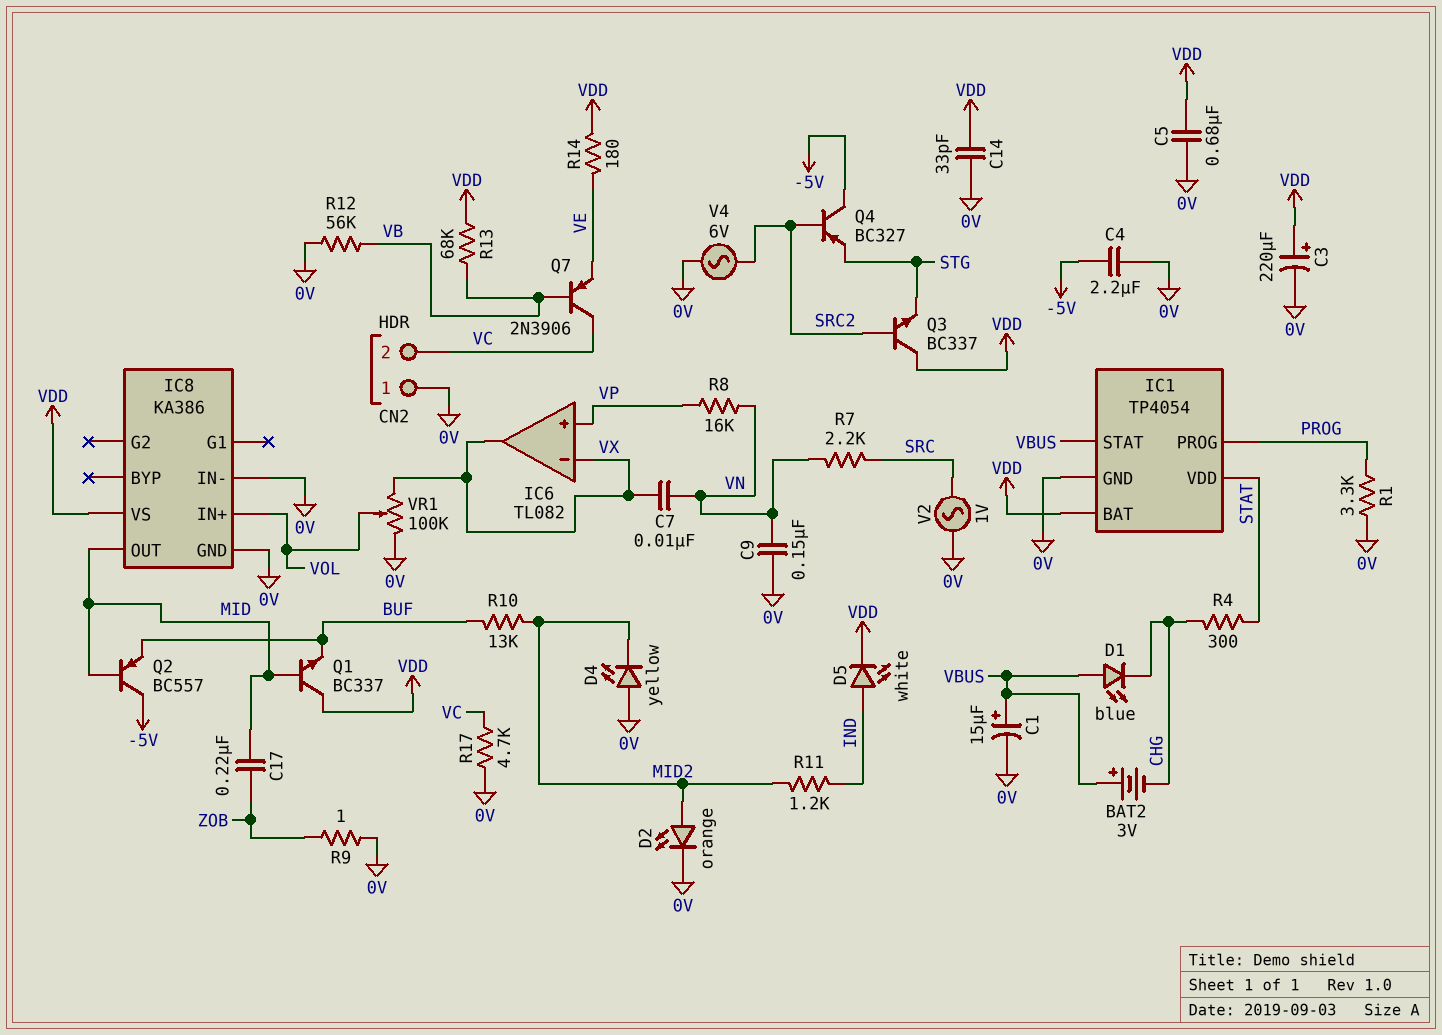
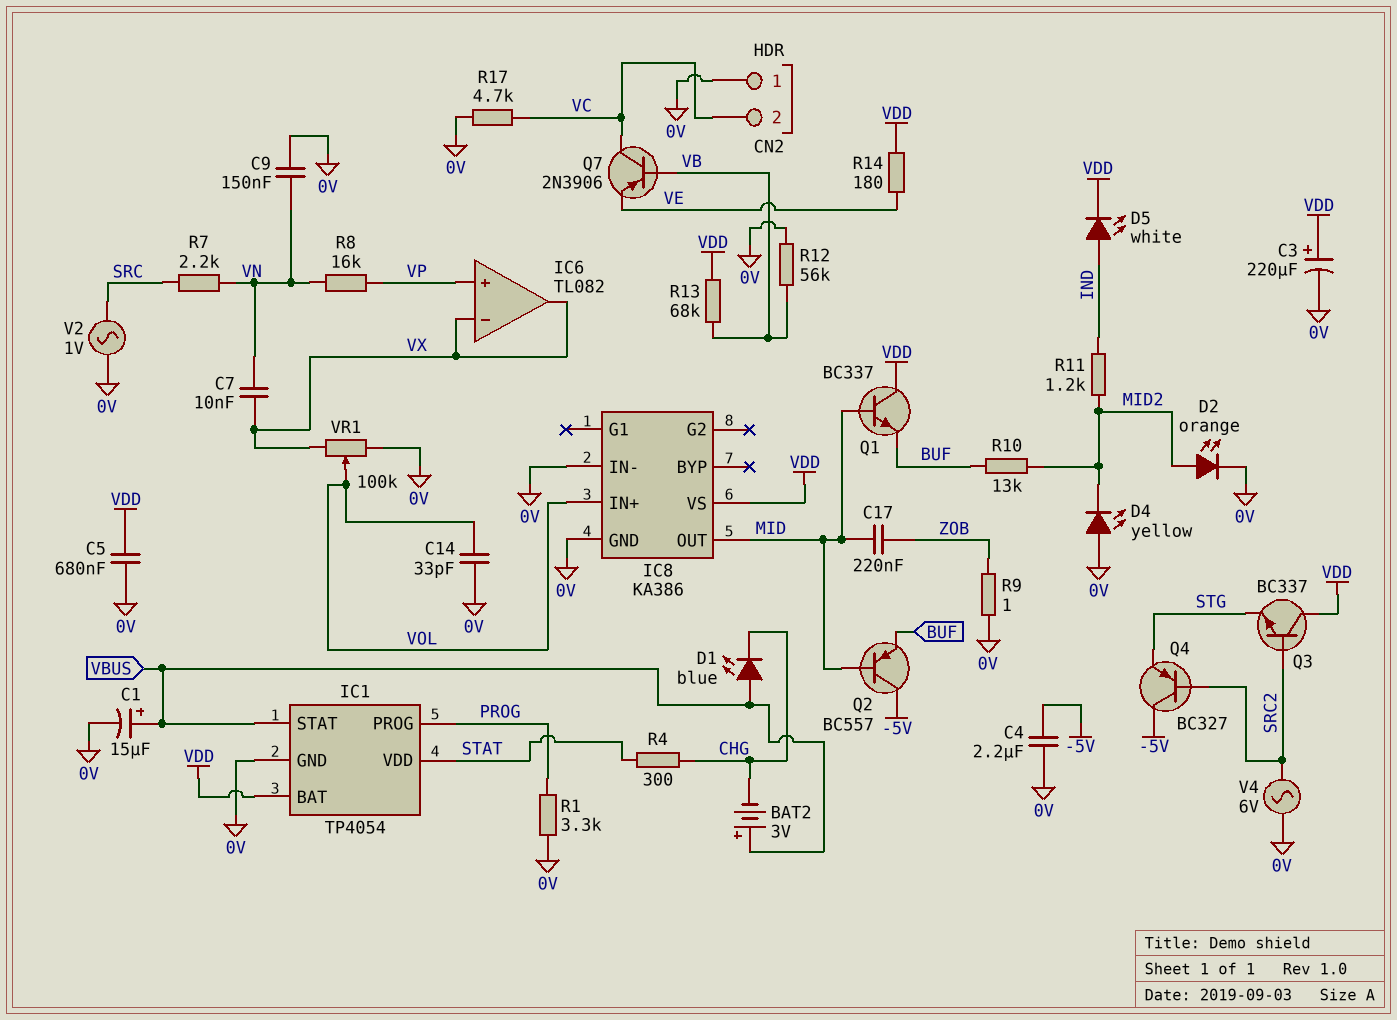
C14: 33pF (0V, VDD) -> 33pF (0V, VOL)

